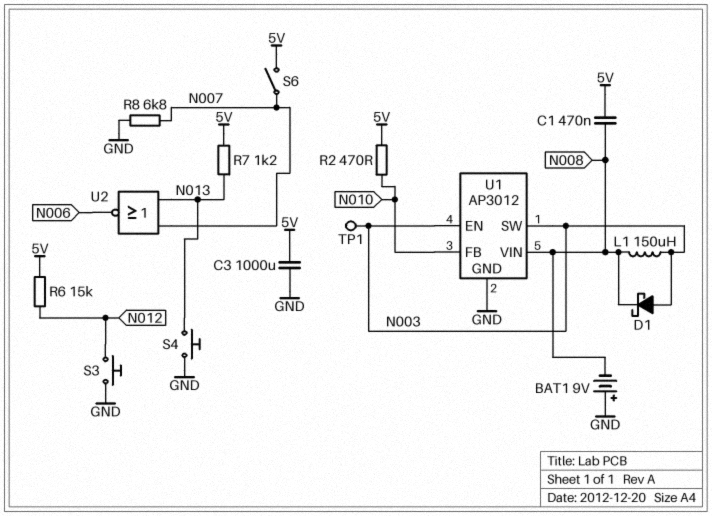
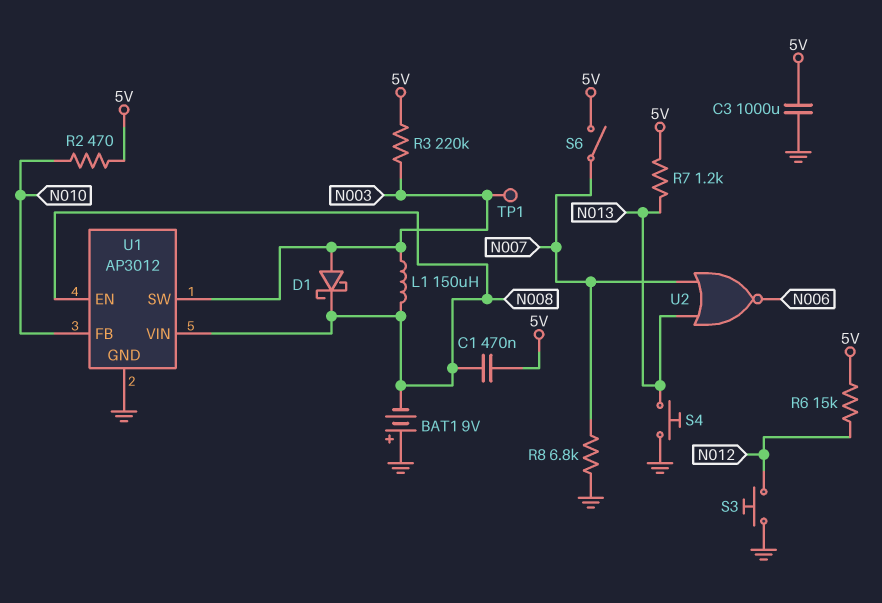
R3: none -> 220k (5V, N003)
U1 pin EN: N003 -> N008

